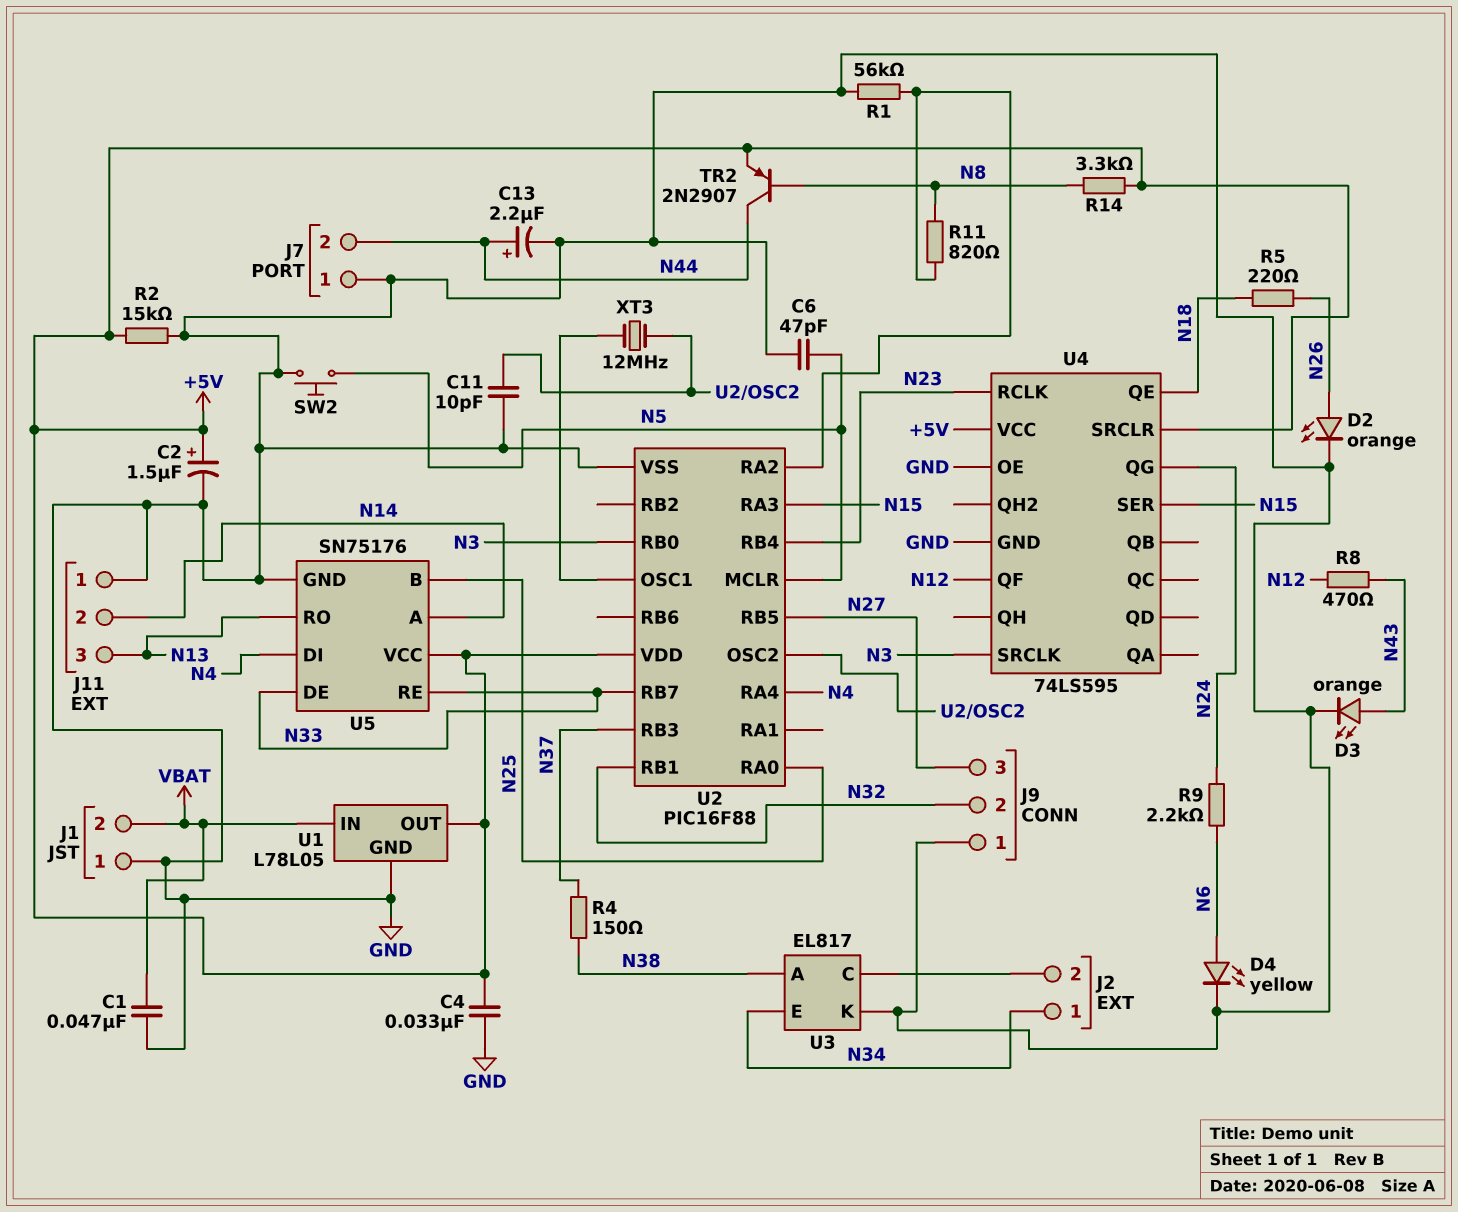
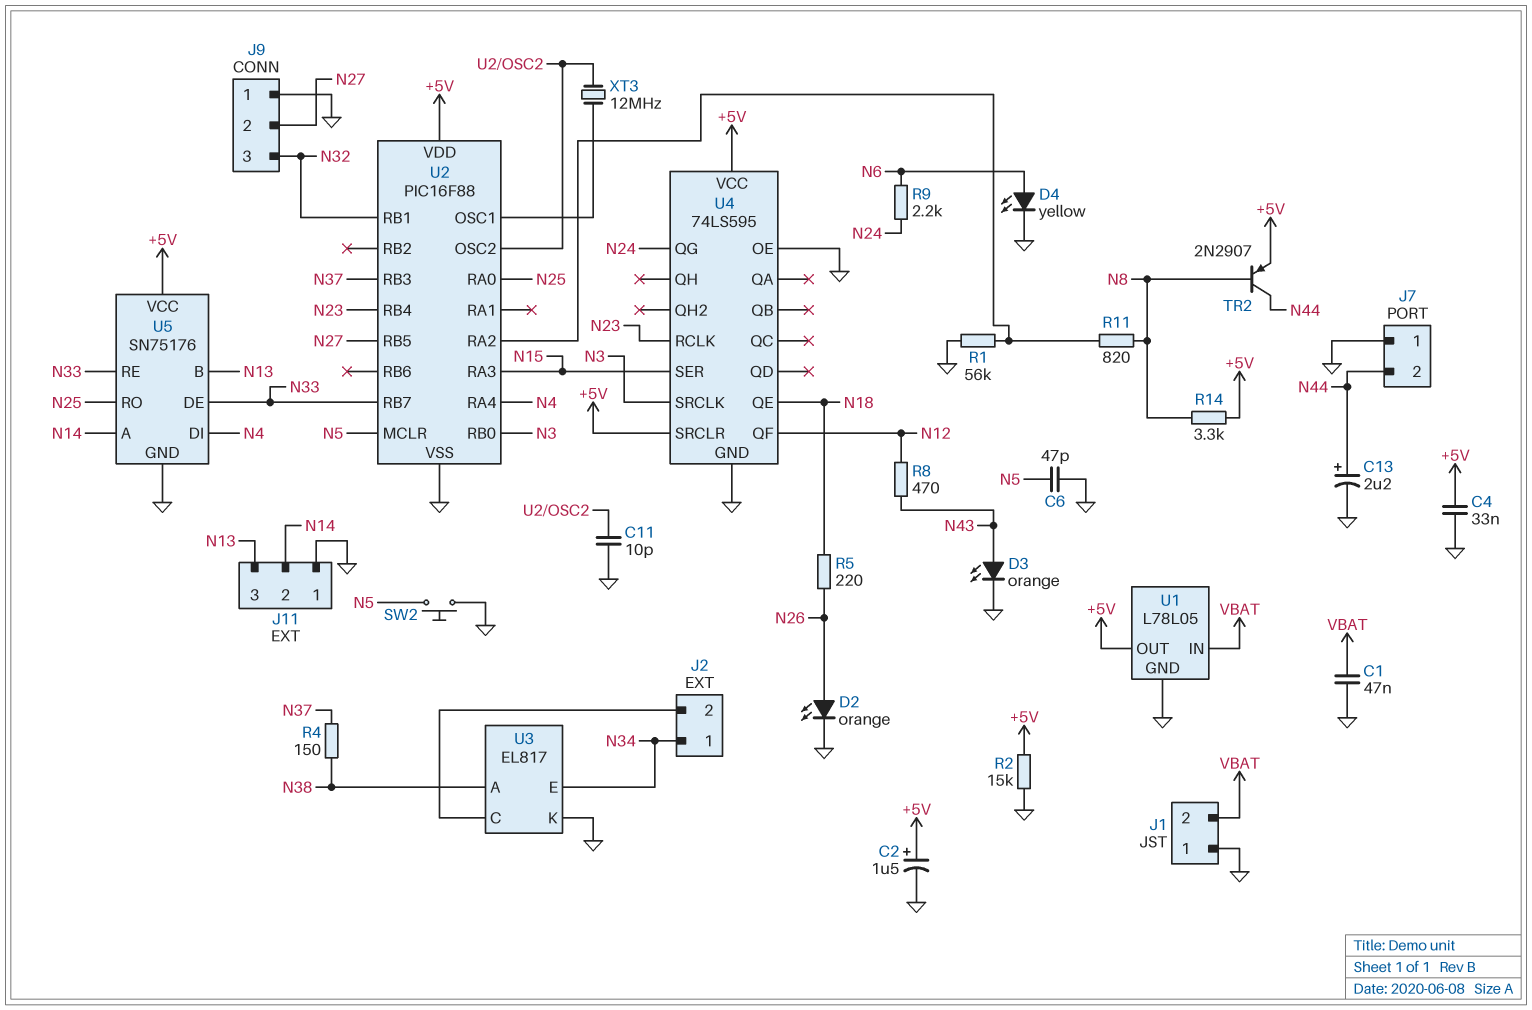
J9 pin 2: N32 -> N27
J9 pin 3: N27 -> N32
U5 pin B: N25 -> N13
U5 pin RO: N13 -> N25

